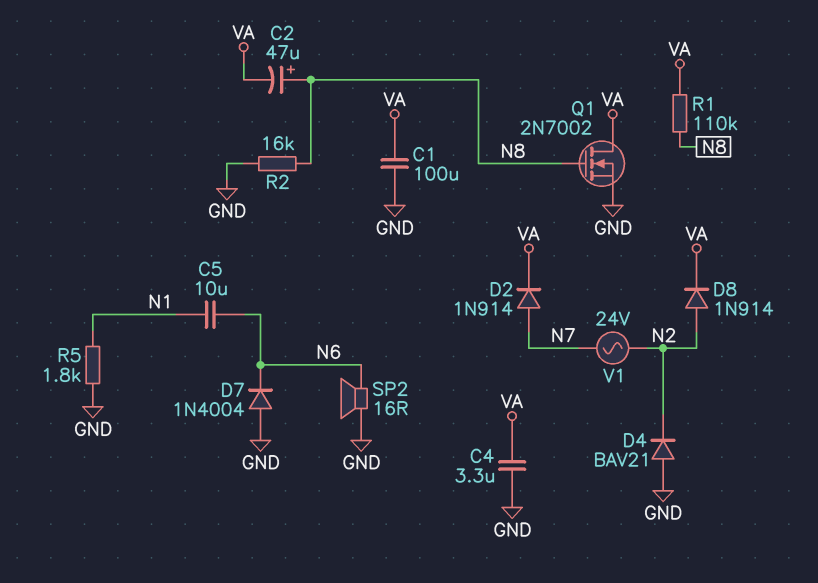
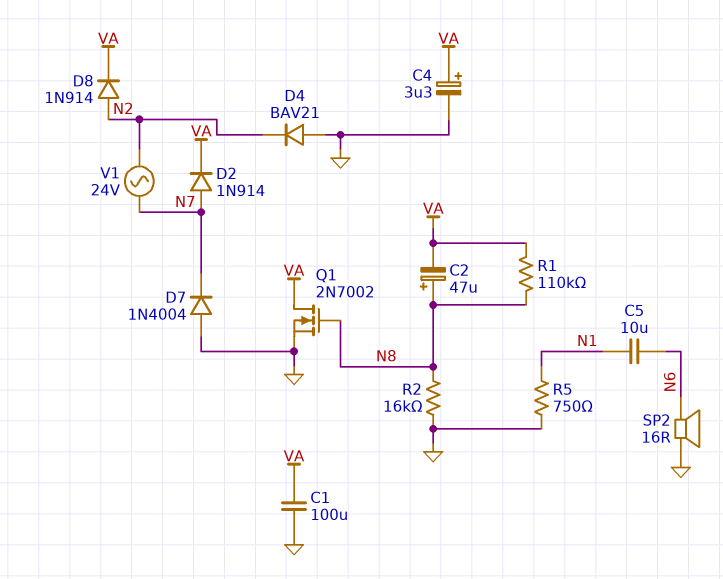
C4: 3.3uF (GND, VA) -> 3.3uF (plus VA, minus GND)
D7: diode 1N4004 (A GND, K N6) -> diode 1N4004 (A GND, K N7)
R5: 1.8k (GND, N1) -> 750 (GND, N1)

